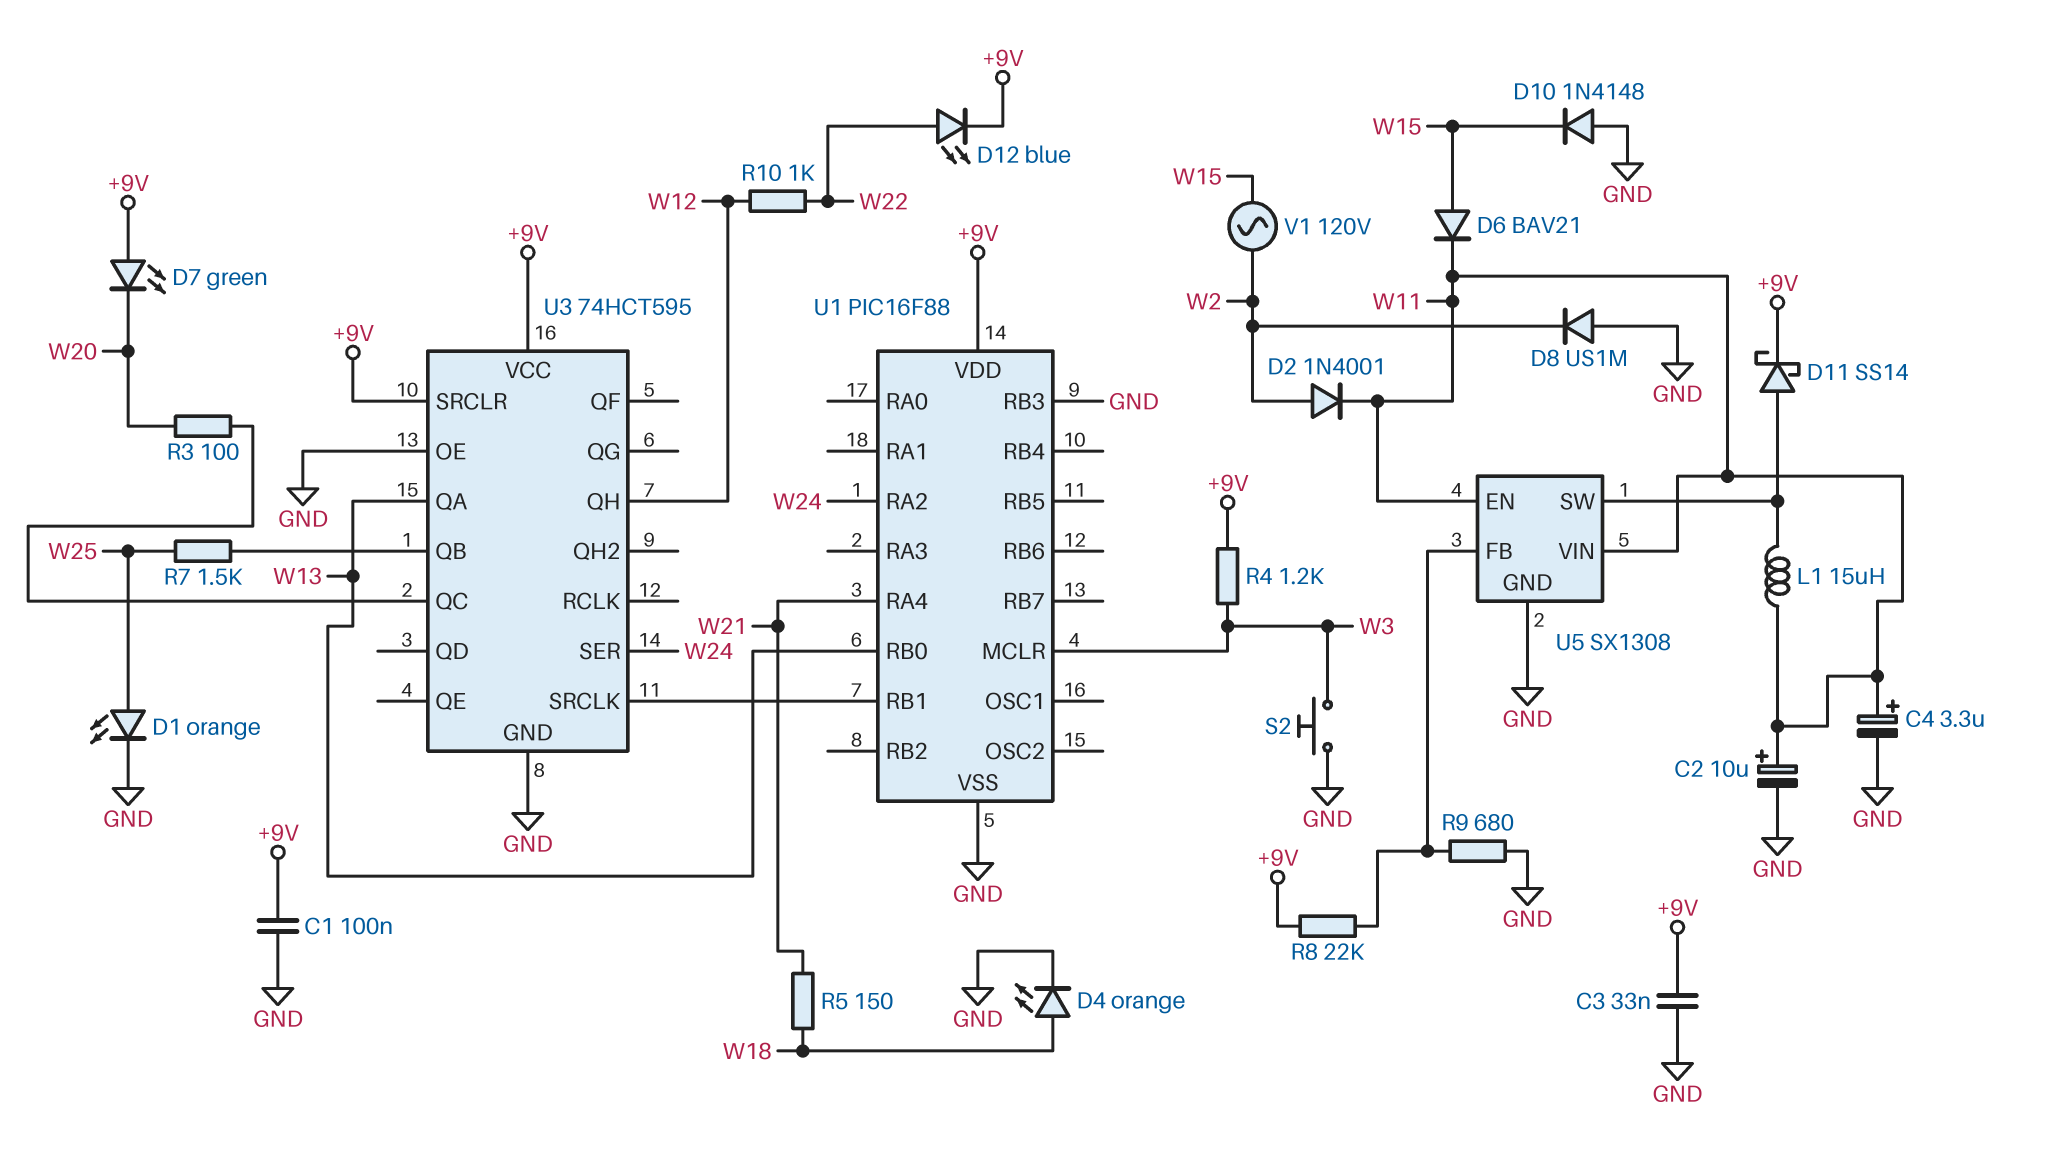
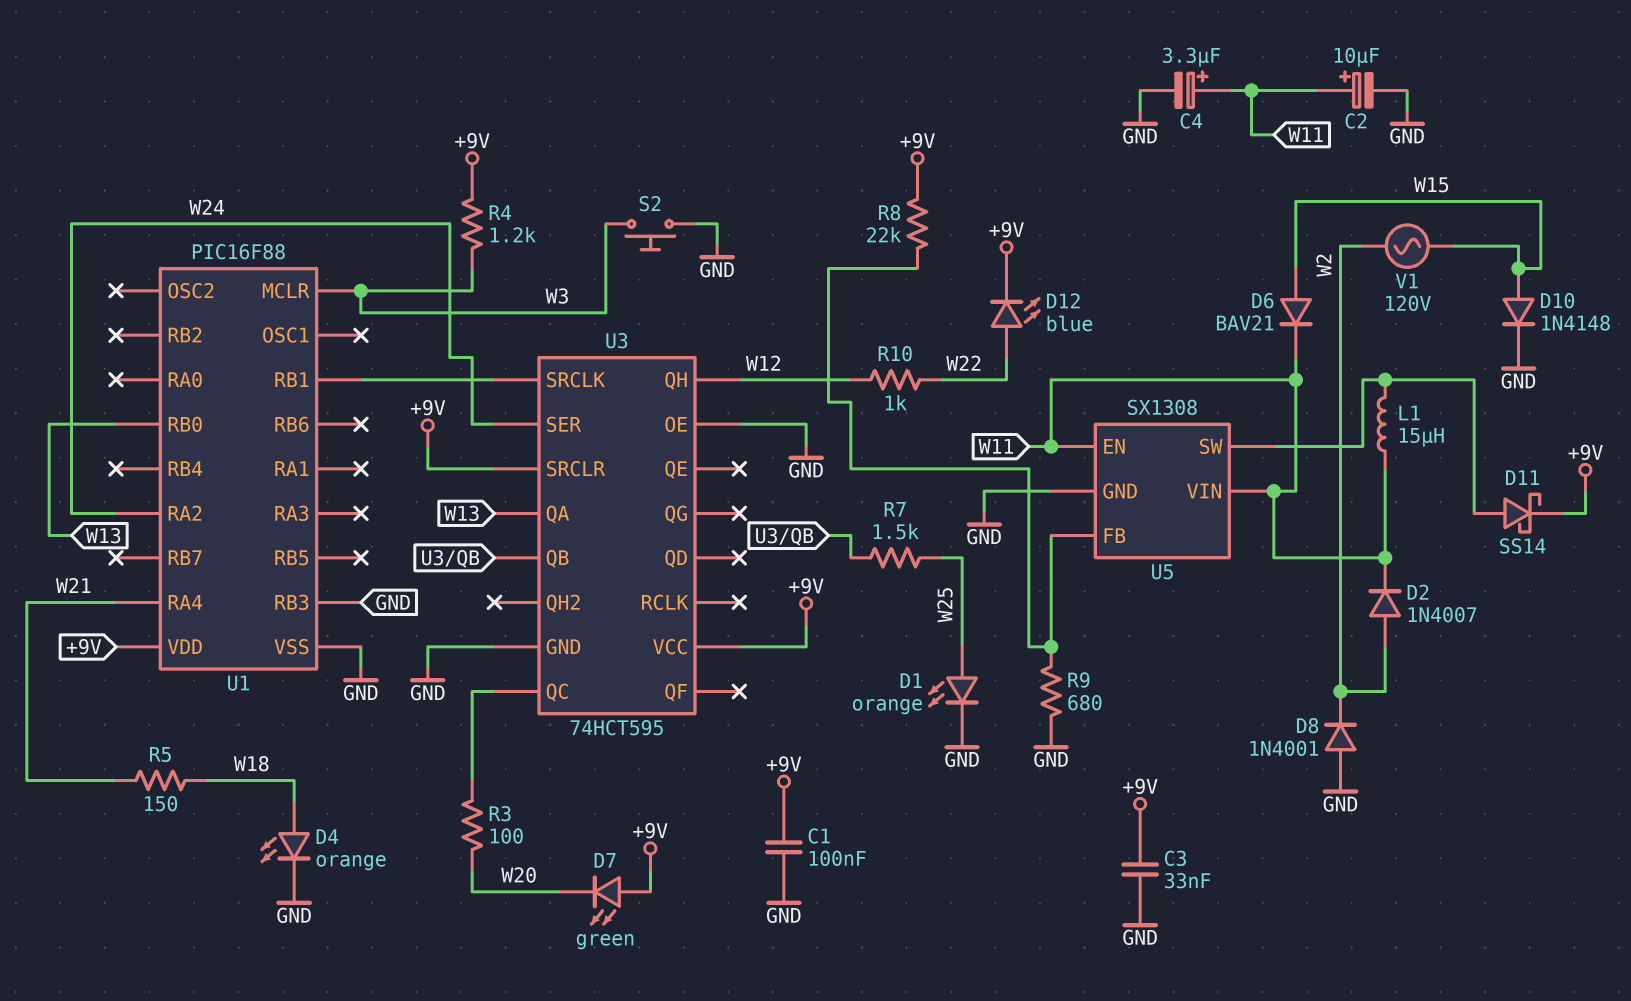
D2: diode 1N4001 (A W2, K W11) -> diode 1N4007 (A W2, K W11)
D8: diode US1M (A GND, K W2) -> diode 1N4001 (A GND, K W2)
D10: diode 1N4148 (A GND, K W15) -> diode 1N4148 (A W15, K GND)

